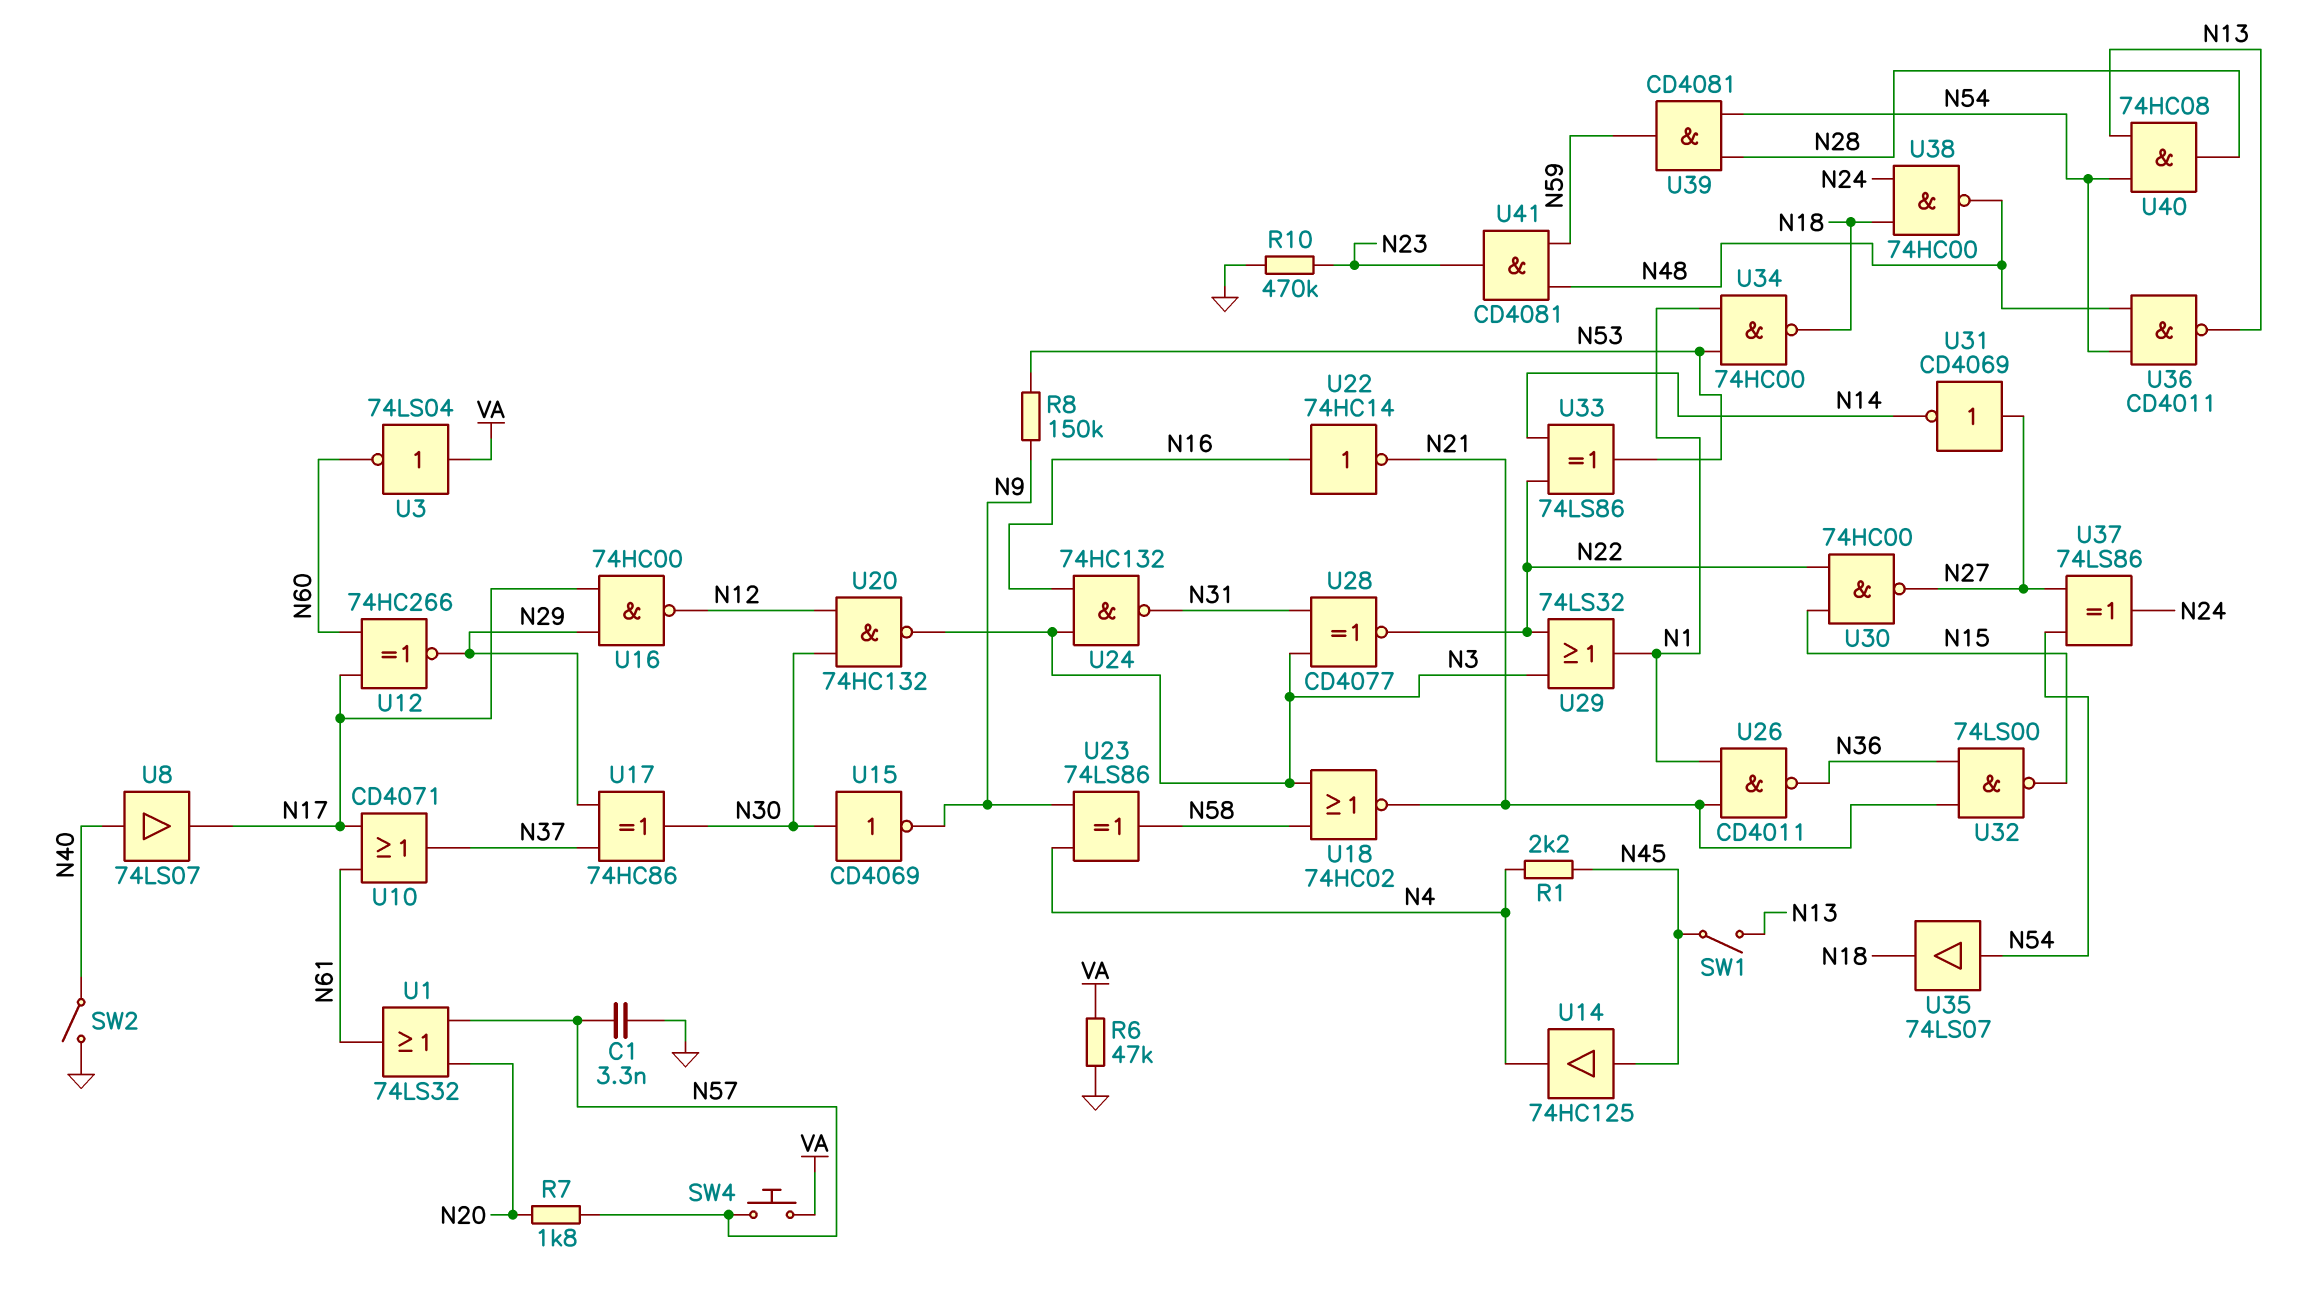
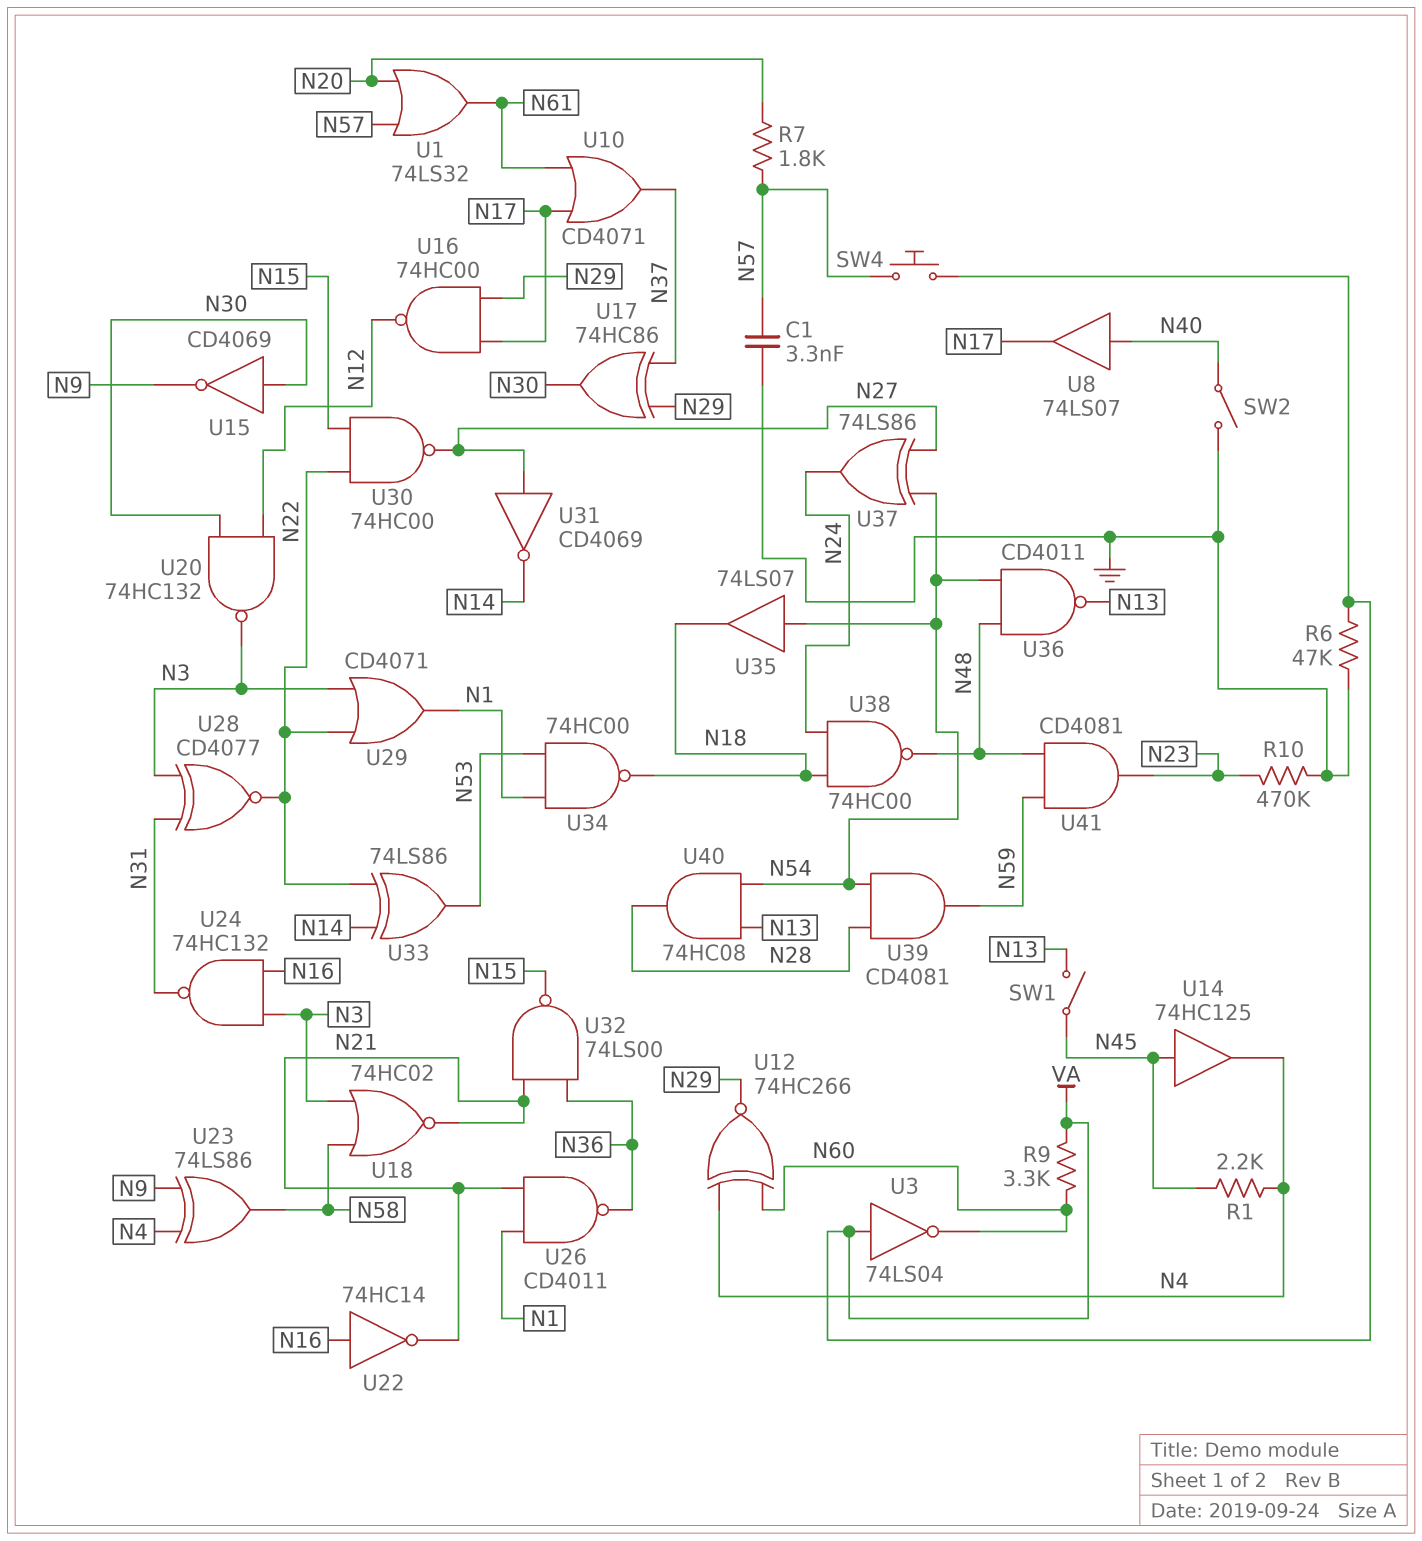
R8: 150k (N9, N53) -> none
R9: none -> 3.3k (N60, VA)
U12: XNOR 74HC266 (in N17, in N60, out N29) -> XNOR 74HC266 (in N4, in N60, out N29)
U29: OR 74LS32 (in N3, in N22, out N1) -> OR CD4071 (in N3, in N22, out N1)

